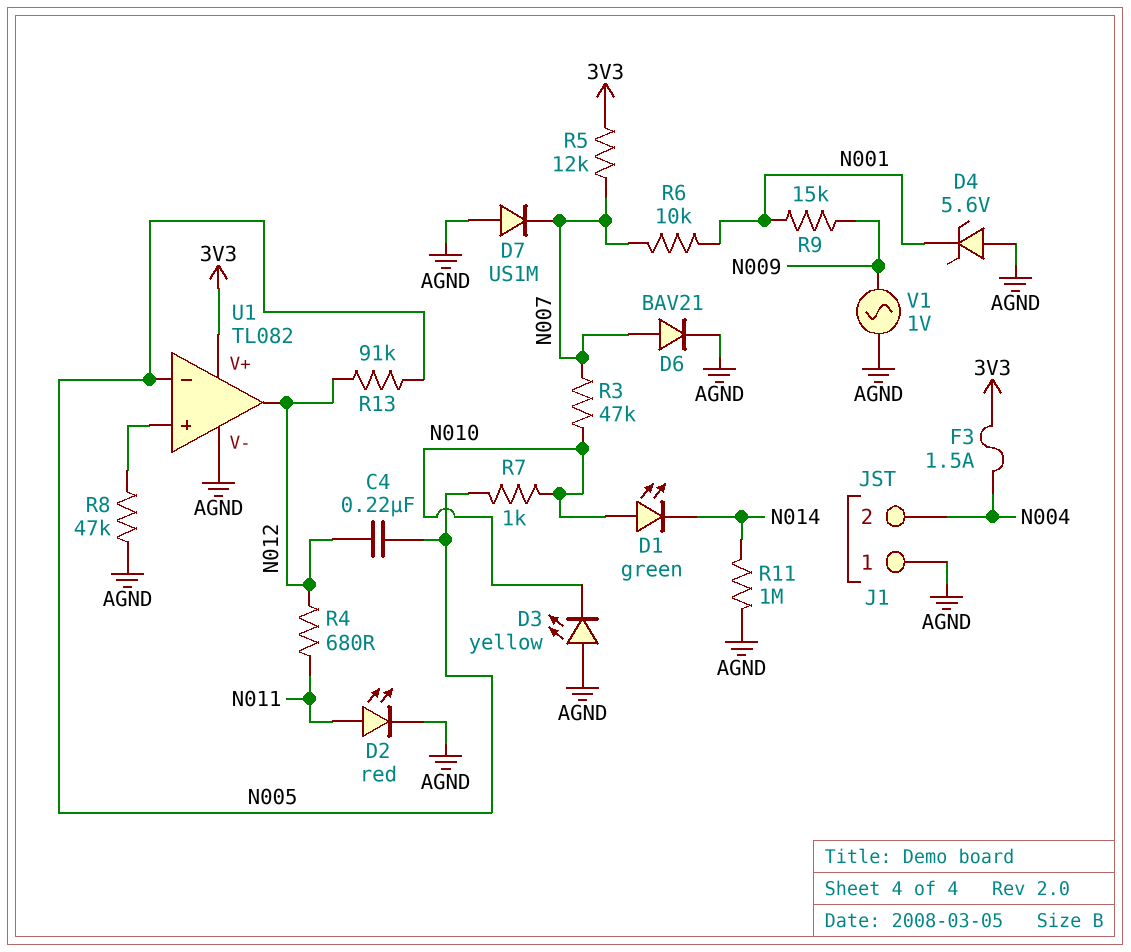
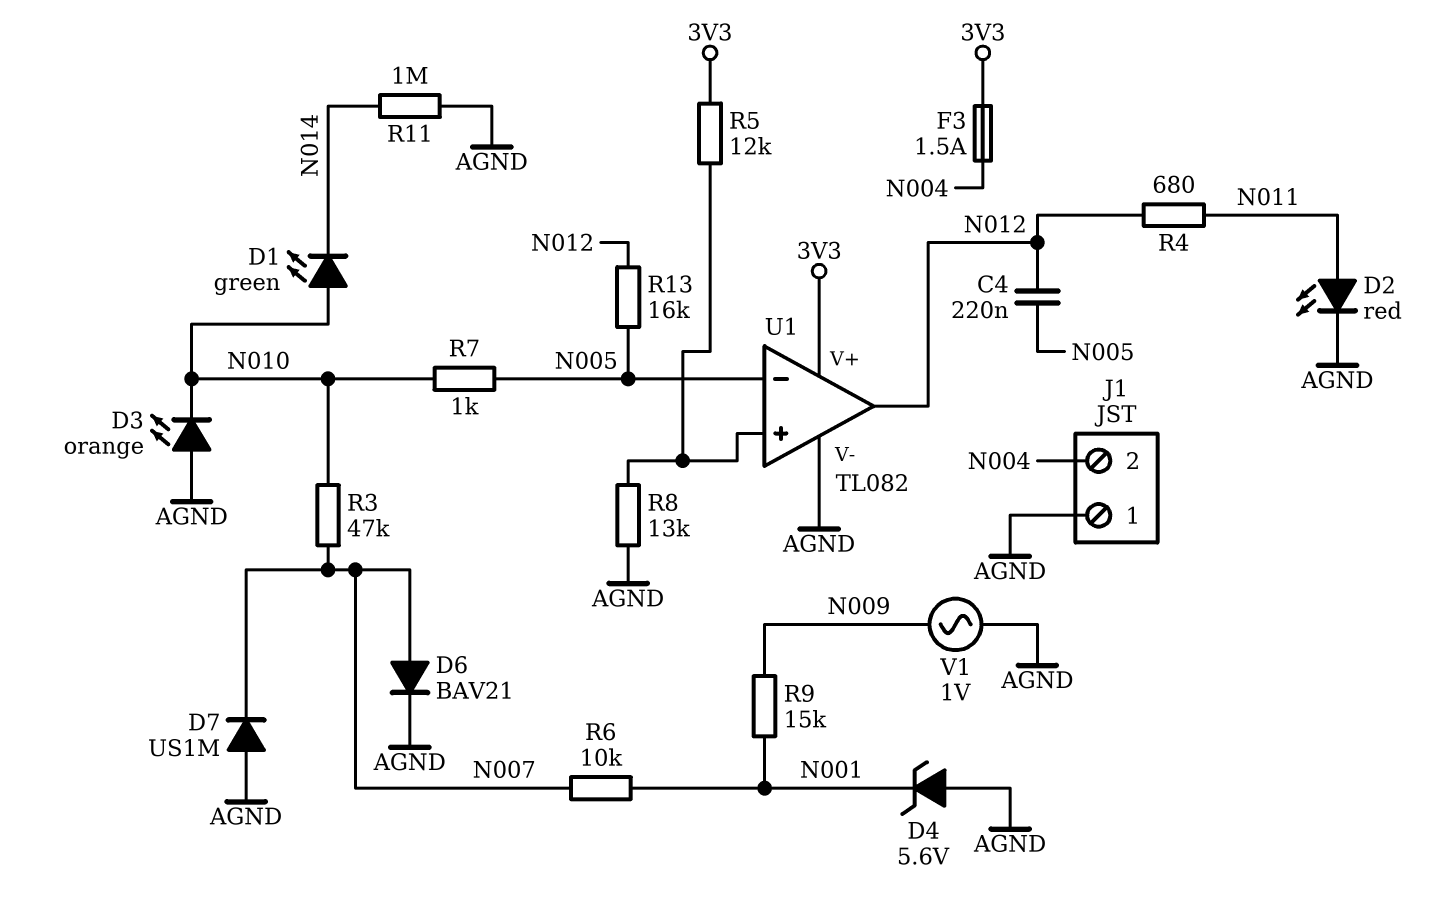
D3: LED yellow (A AGND, K N010) -> LED orange (A AGND, K N010)
R5: 12k (3V3, N007) -> 12k (3V3, U1/in+)
R8: 47k (AGND, U1/in+) -> 13k (AGND, U1/in+)
R13: 91k (N005, N012) -> 16k (N005, N012)

